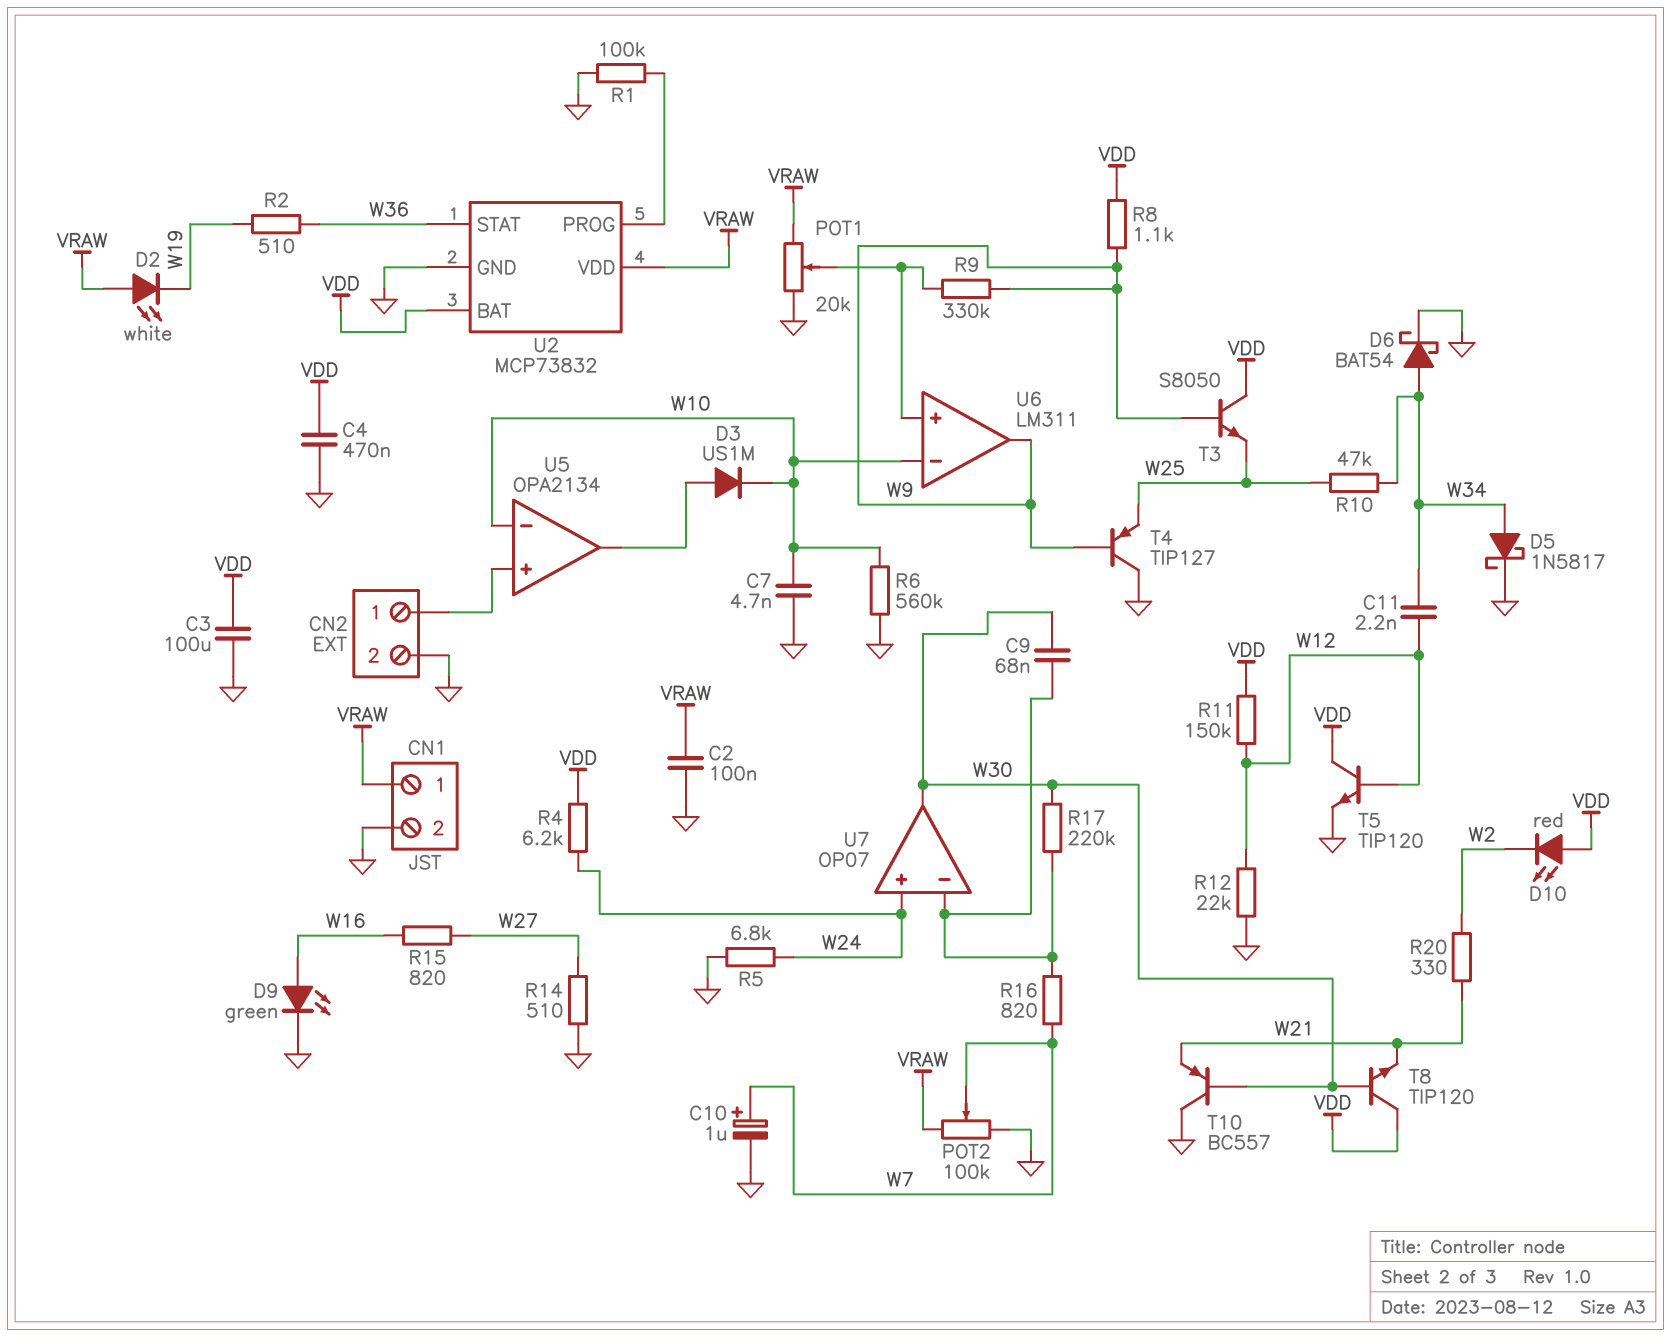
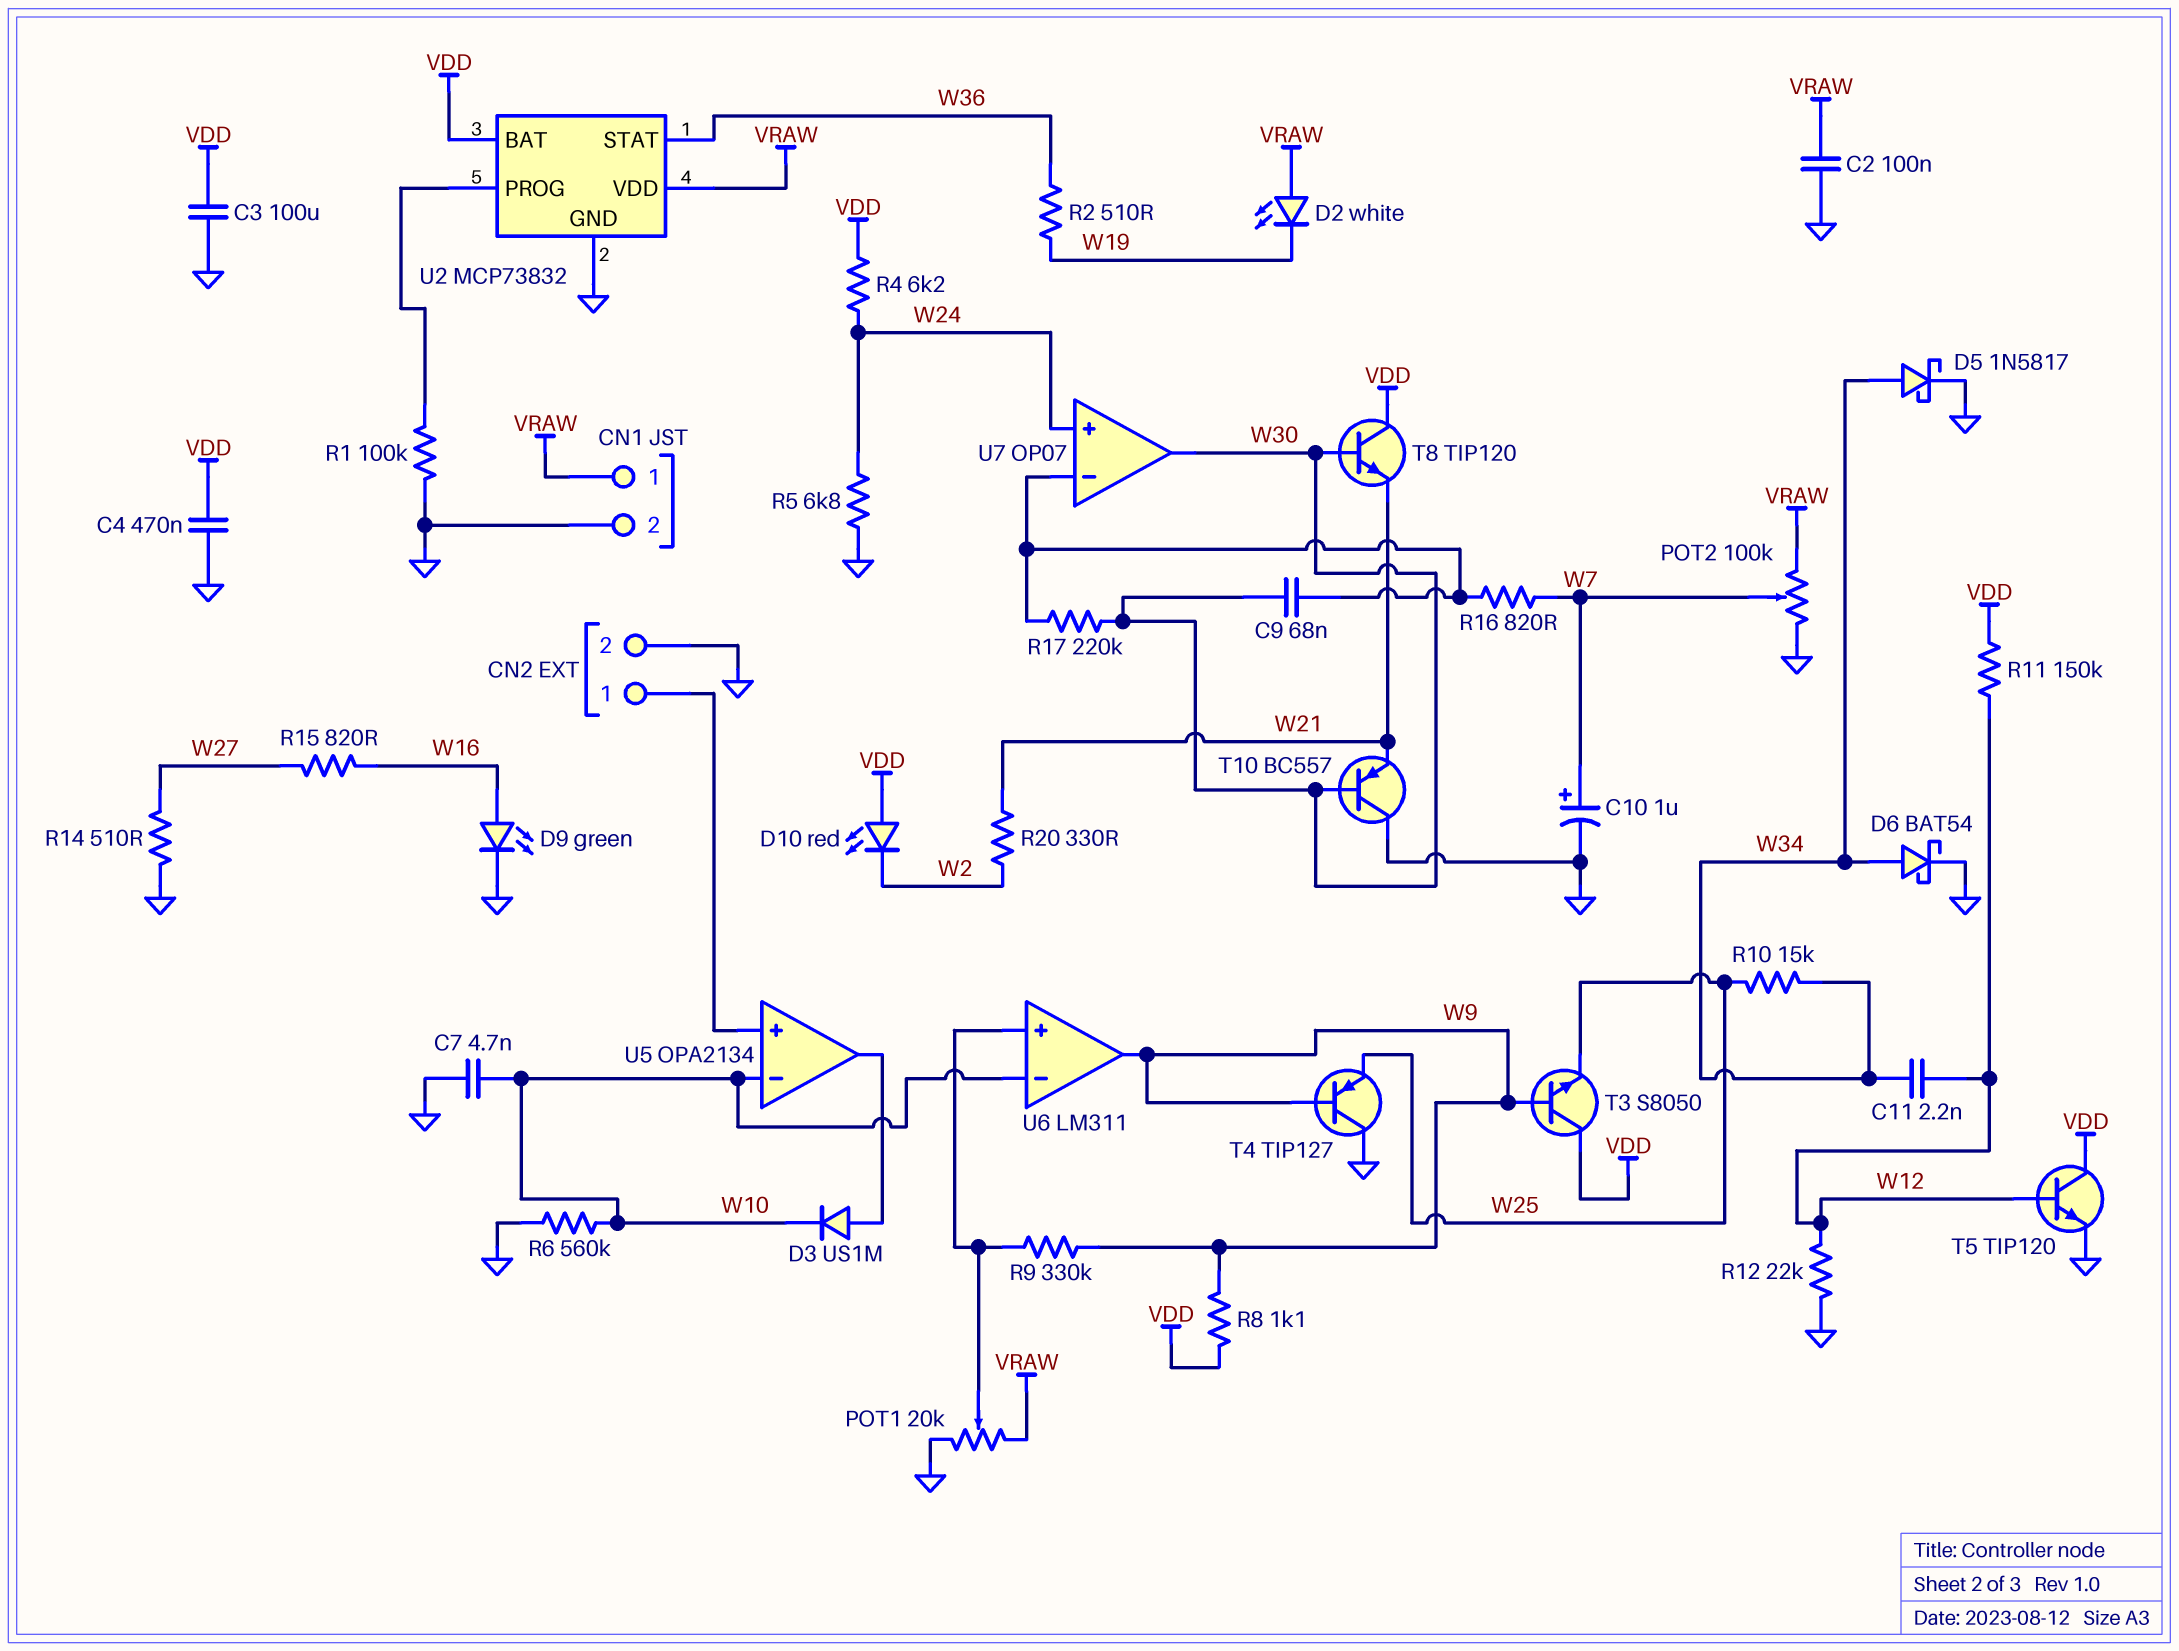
R10: 47k (W25, W34) -> 15k (W25, W34)

